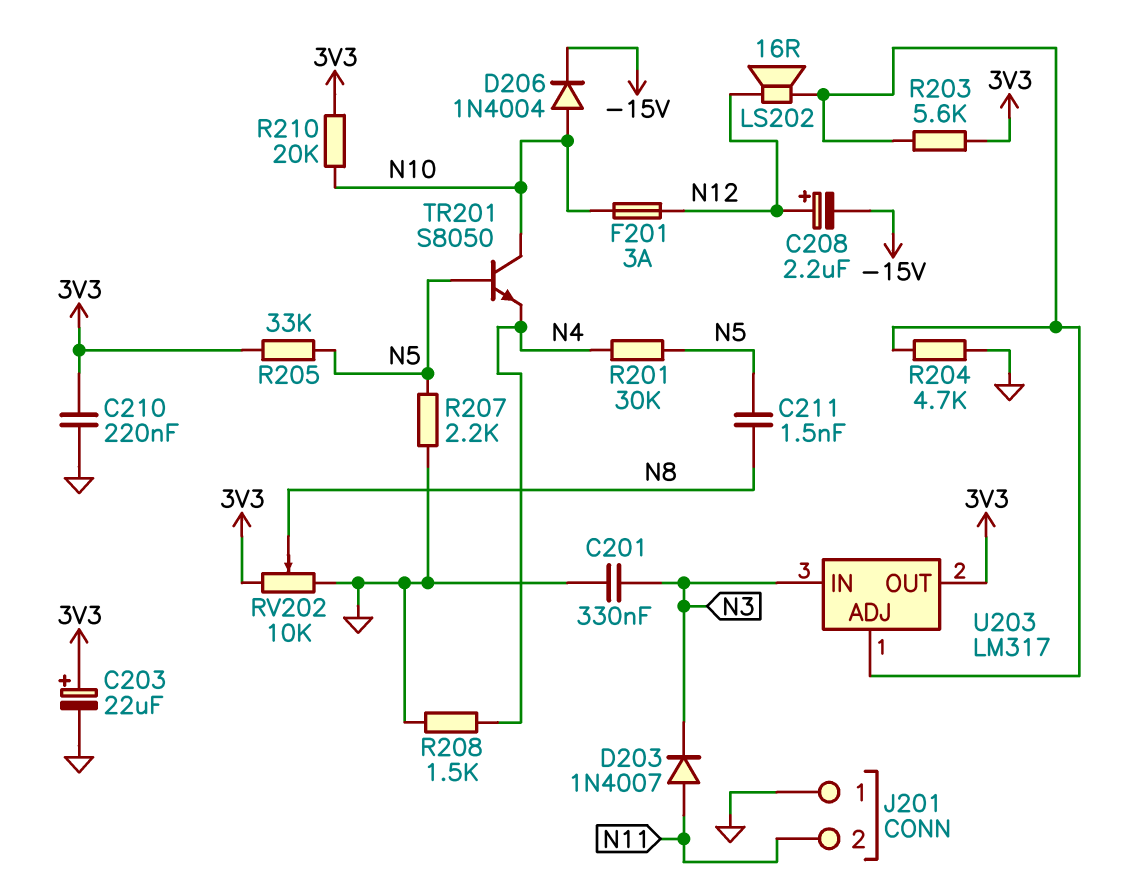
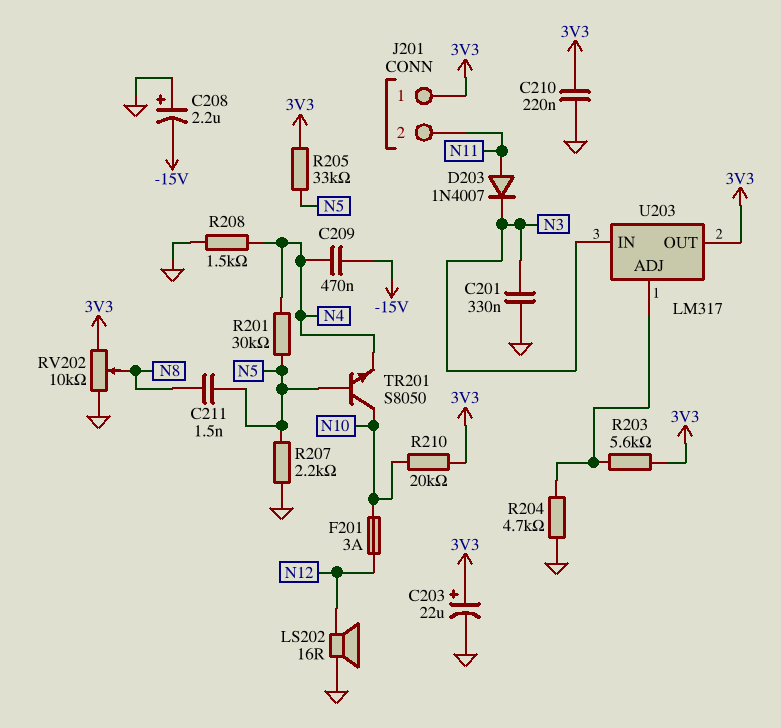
C208: 2.2uF (plus N12, minus -15V) -> 2.2uF (plus GND, minus -15V)
C209: none -> 470nF (-15V, N4)
D206: diode 1N4004 (A N10, K -15V) -> none
J201 pin 1: GND -> 3V3
LS202: speaker 16R (N12, U203/ADJ) -> speaker 16R (GND, N12)

